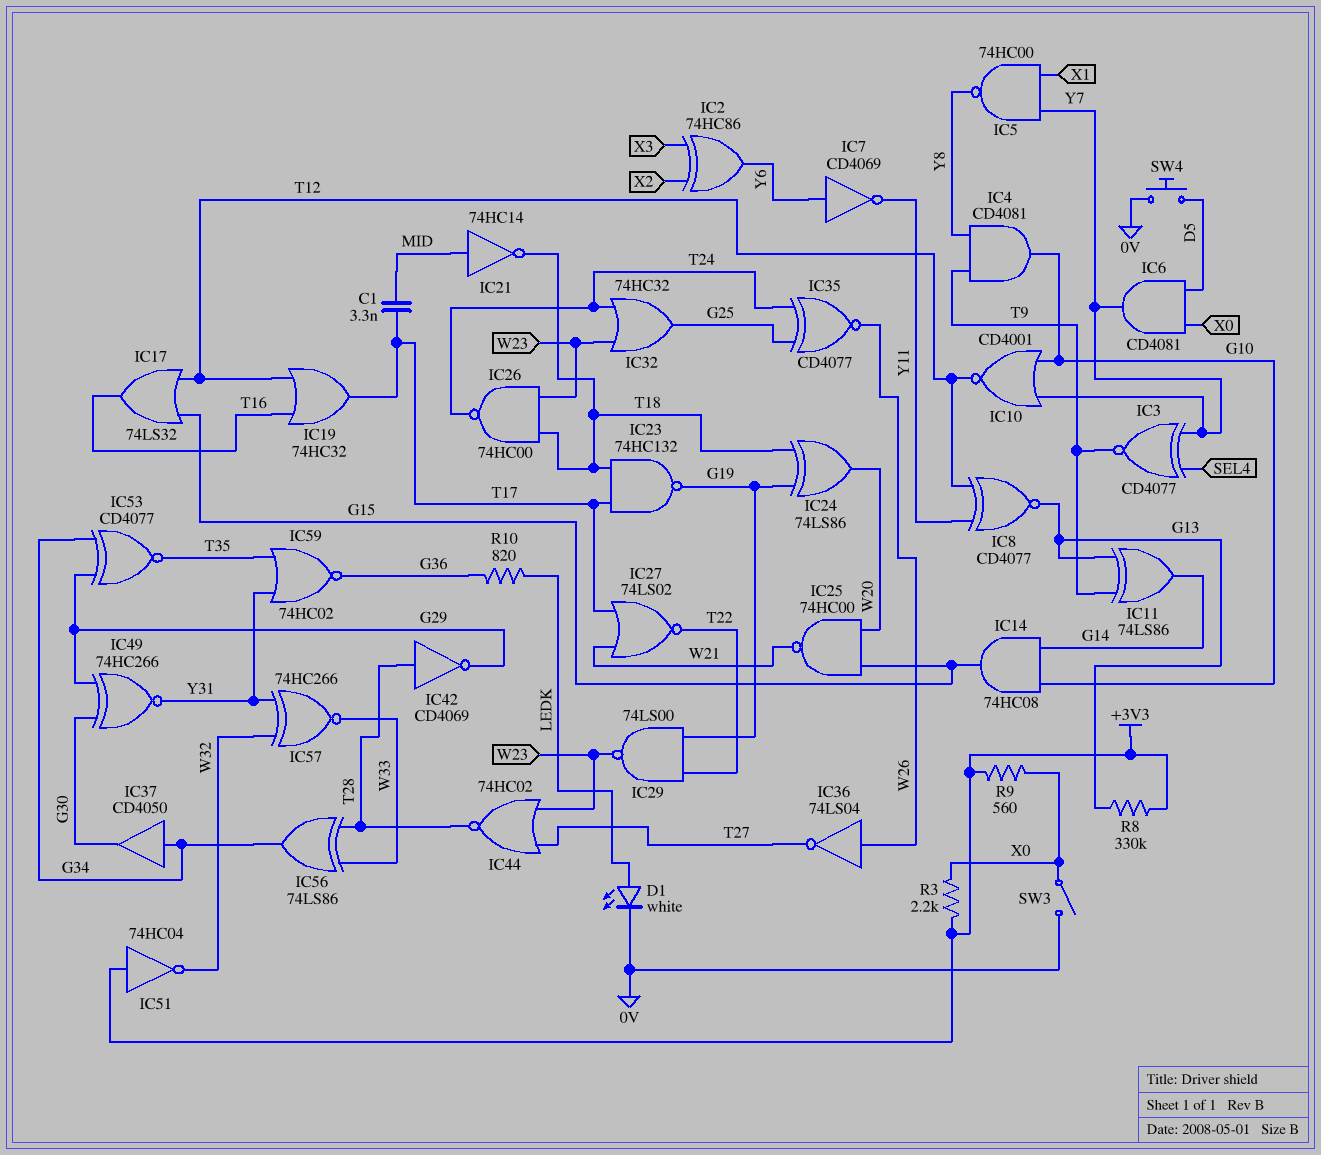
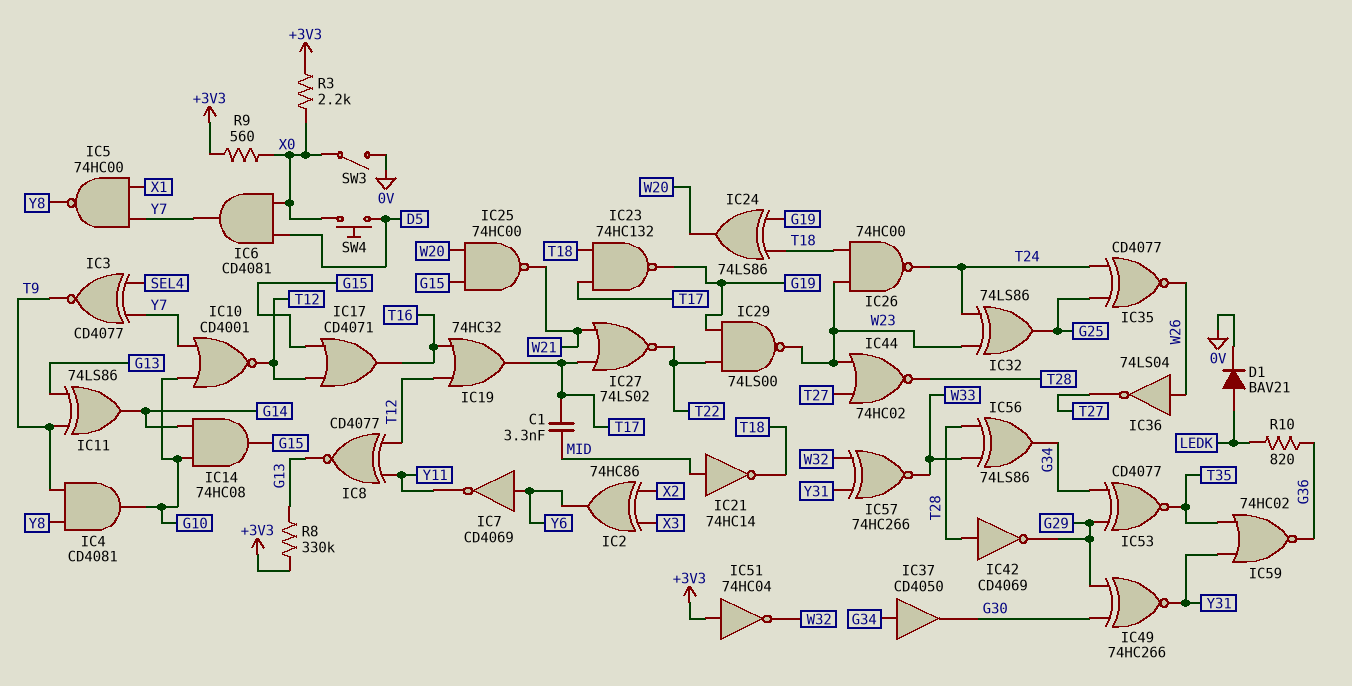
D1: LED white (A LEDK, K 0V) -> diode BAV21 (A LEDK, K 0V)
IC17: OR 74LS32 (in G15, in T12, out T16) -> OR CD4071 (in G15, in T12, out T16)
IC32: OR 74HC32 (in T24, in W23, out G25) -> XOR 74LS86 (in T24, in W23, out G25)
SW4: button (0V, D5) -> button (D5, X0)

